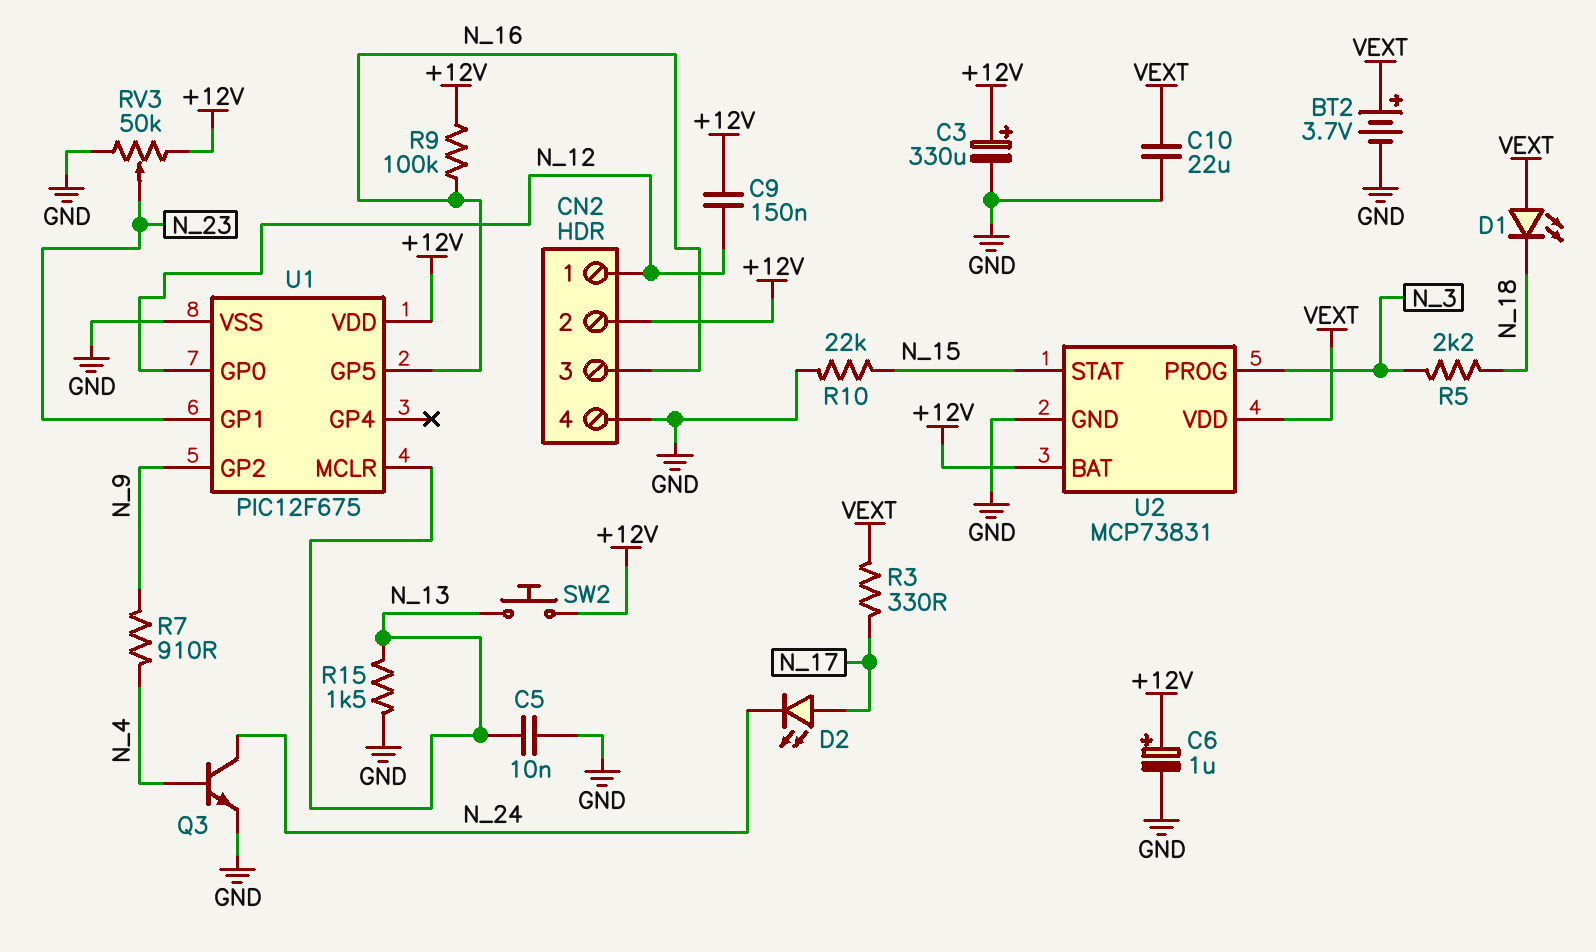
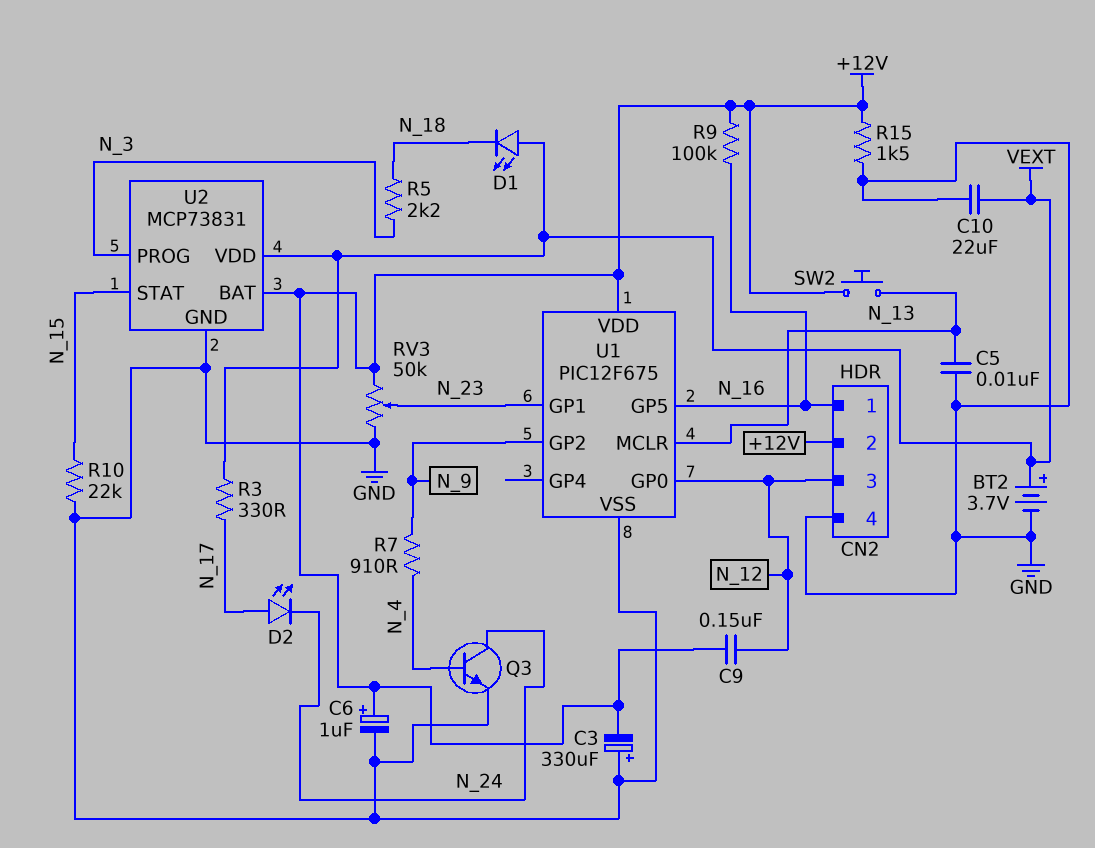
C3: 330uF (plus +12V, minus GND) -> 330uF (plus GND, minus +12V)
CN2 pin 1: N_12 -> N_16
CN2 pin 3: N_16 -> N_12
R15: 1.5k (GND, N_13) -> 1.5k (+12V, GND)

